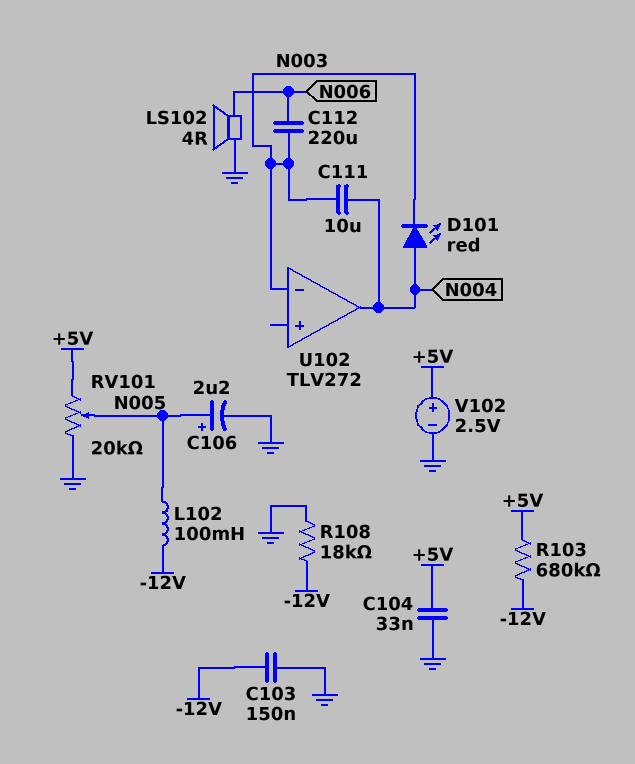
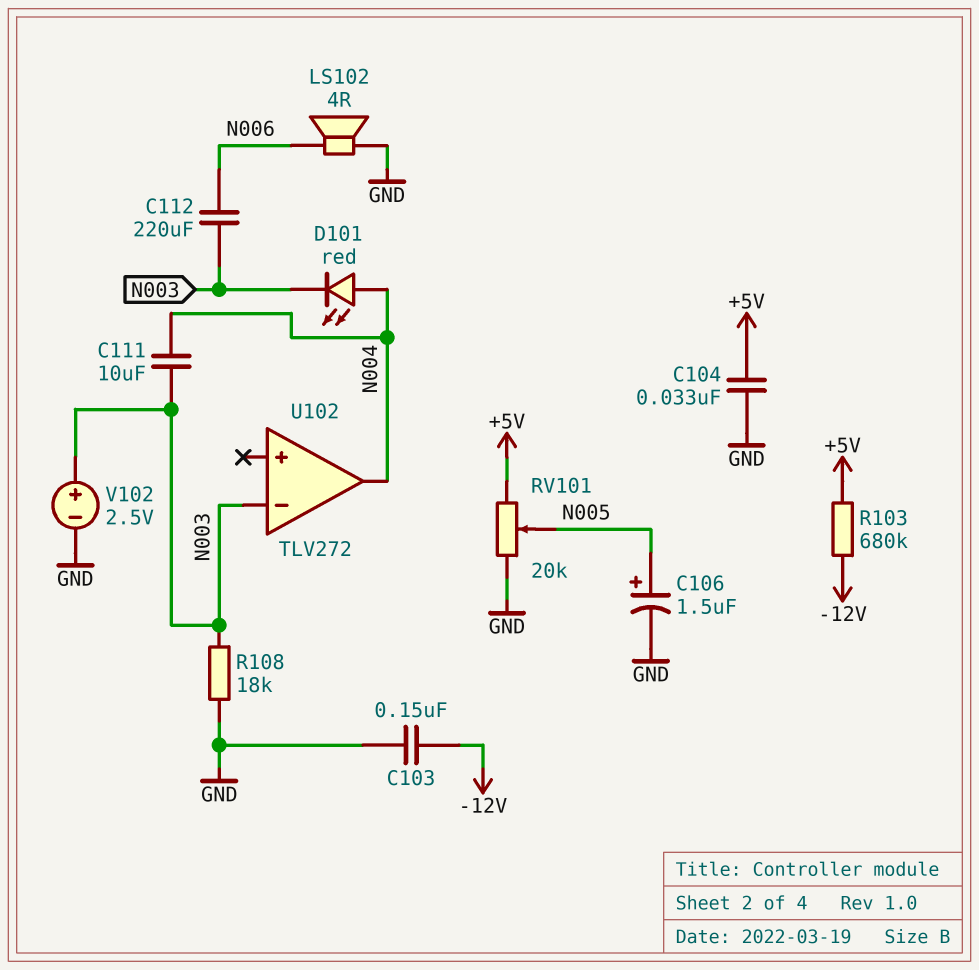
C106: 2.2uF (plus N005, minus GND) -> 1.5uF (plus N005, minus GND)
L102: 100mH (-12V, N005) -> none
R108: 18k (-12V, GND) -> 18k (GND, N003)
V102: 2.5V (plus +5V, minus GND) -> 2.5V (plus N003, minus GND)

